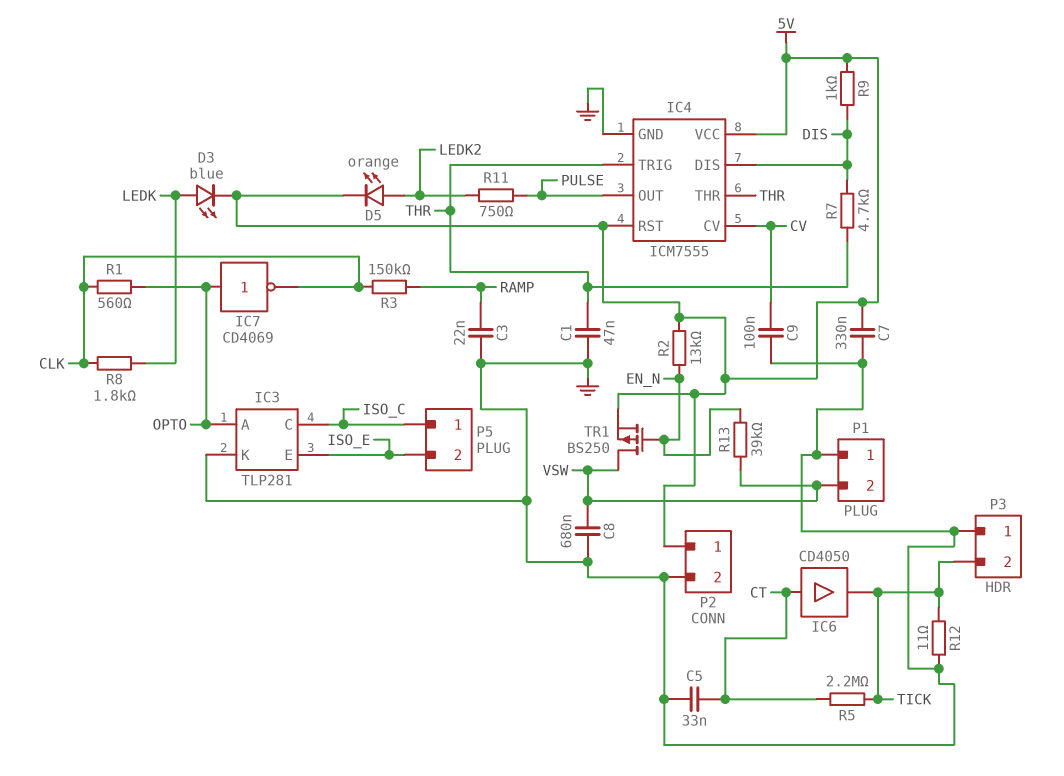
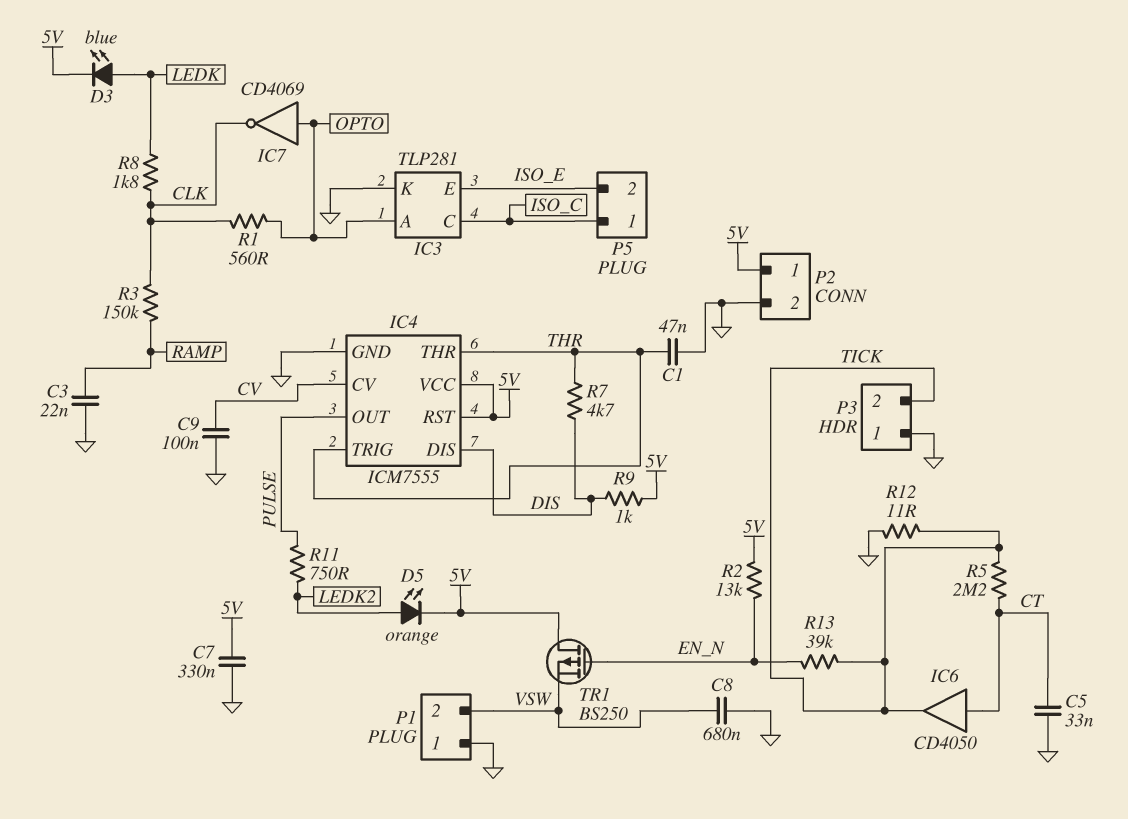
R13: 39k (EN_N, VSW) -> 39k (EN_N, TICK)
TR1: PMOS BS250 (G EN_N, D VSW, S 5V) -> PMOS BS250 (G EN_N, D 5V, S VSW)

